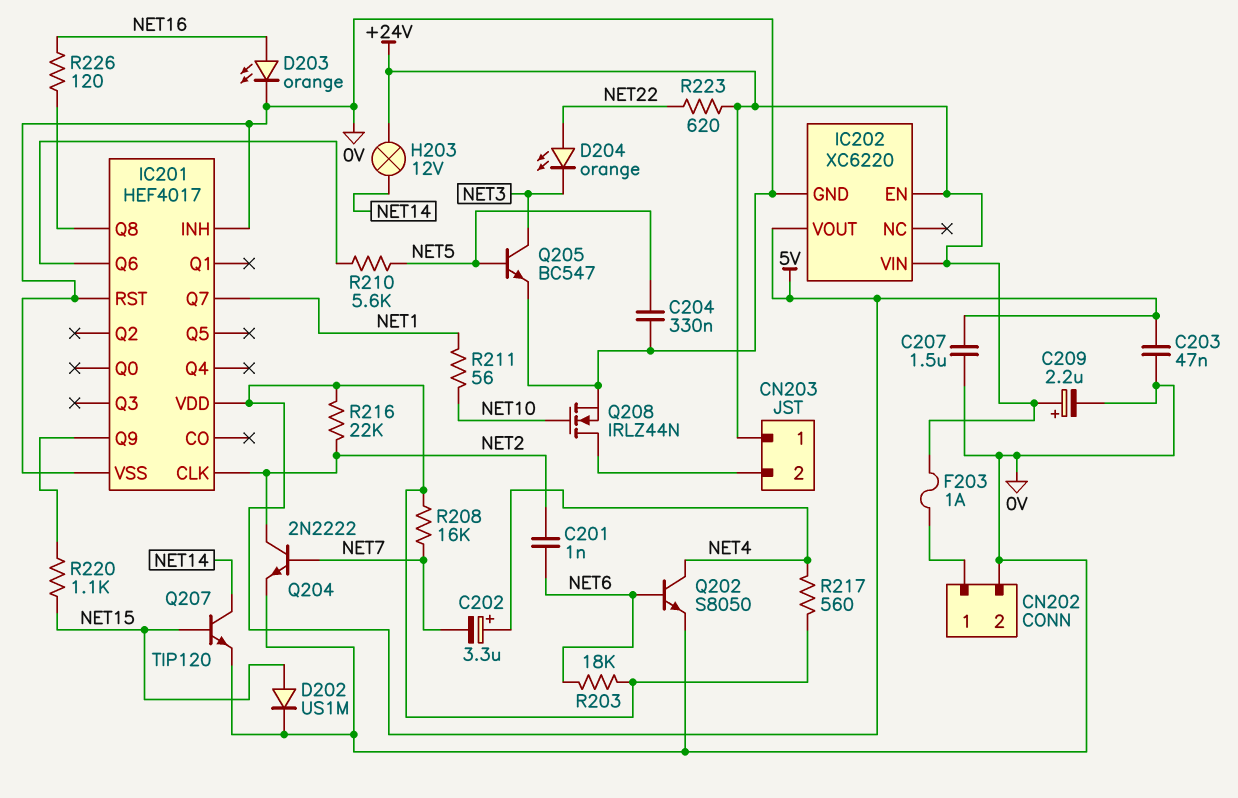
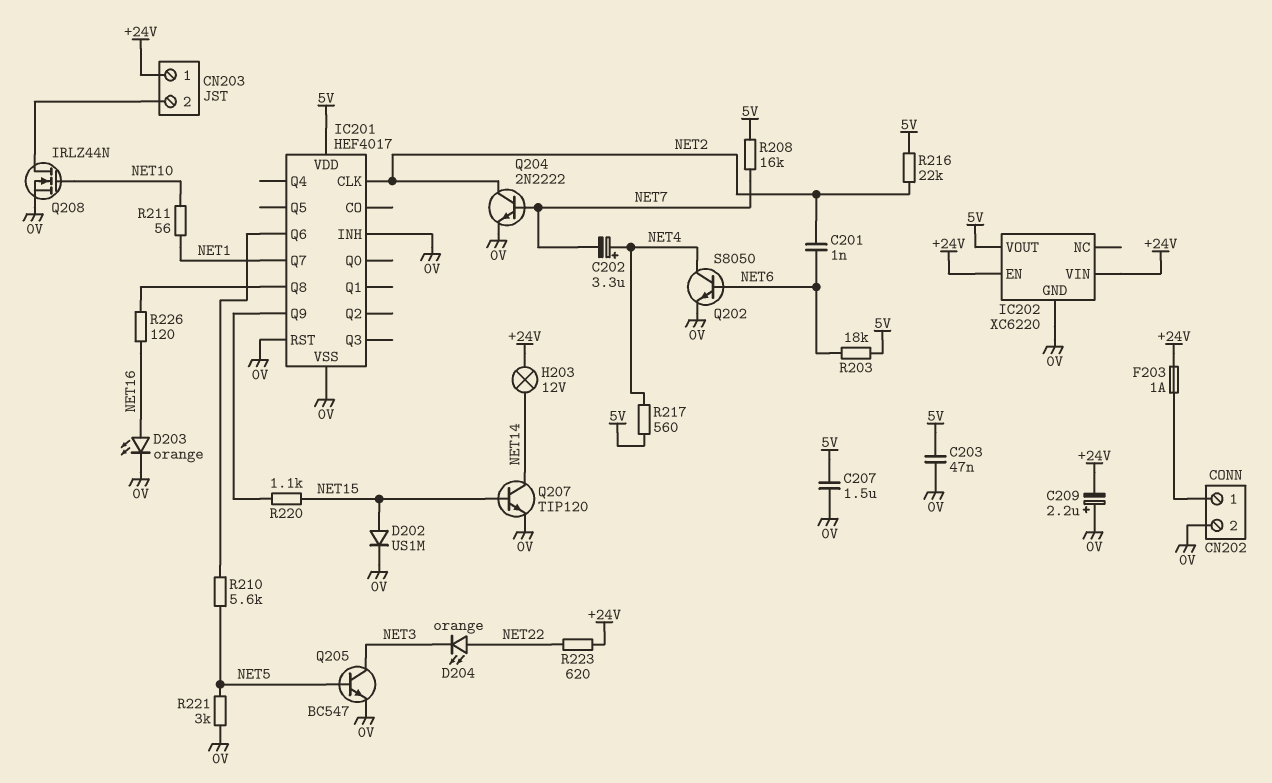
C204: 330nF (0V, NET5) -> none
C209: 2.2uF (plus +24V, minus 0V) -> 2.2uF (plus 0V, minus +24V)
R221: none -> 3k (0V, NET5)

